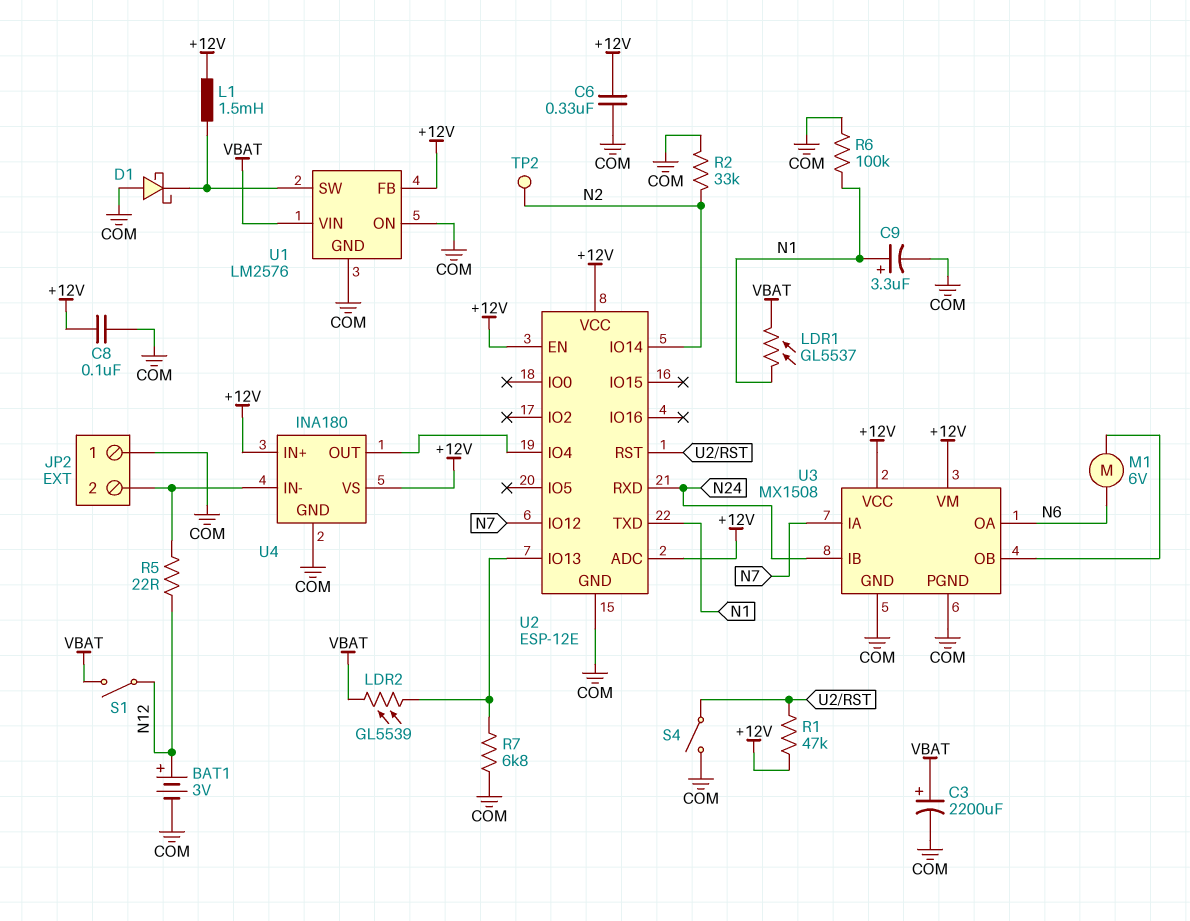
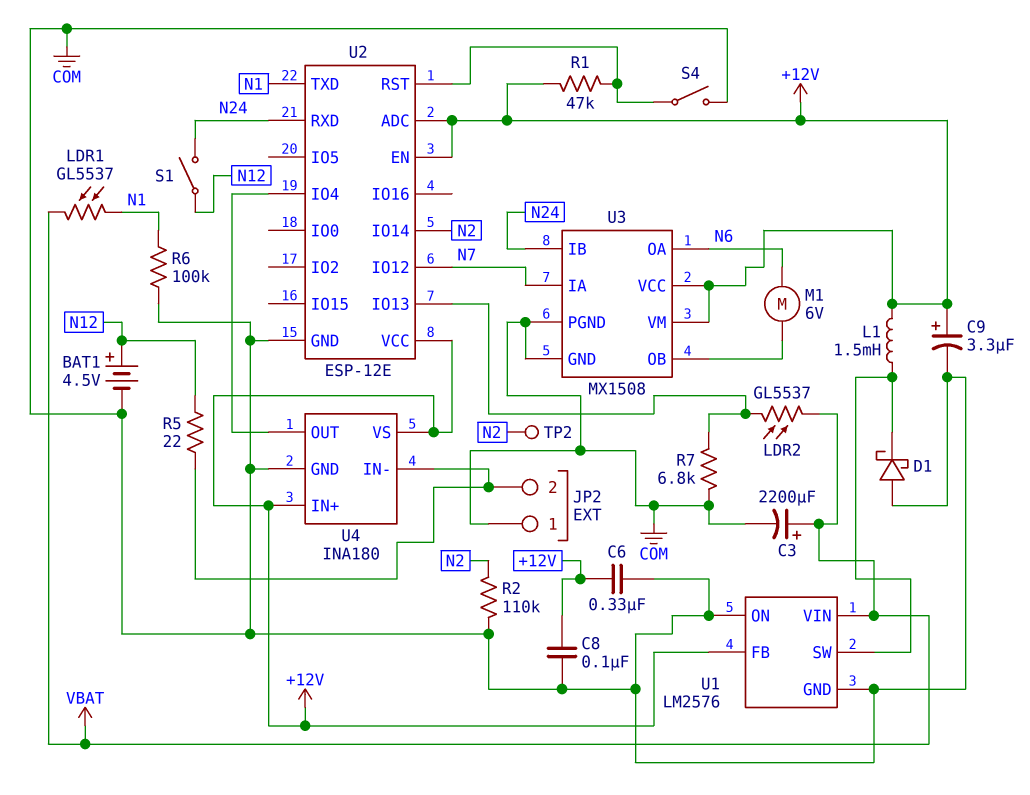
BAT1: 3V (plus N12, minus COM) -> 4.5V (plus N12, minus COM)
C9: 3.3uF (plus N1, minus COM) -> 3.3uF (plus +12V, minus COM)
LDR2: GL5539 (U2/IO13, VBAT) -> GL5537 (U2/IO13, VBAT)
R2: 33k (COM, N2) -> 110k (COM, N2)
S1: switch (N12, VBAT) -> switch (N12, N24)

